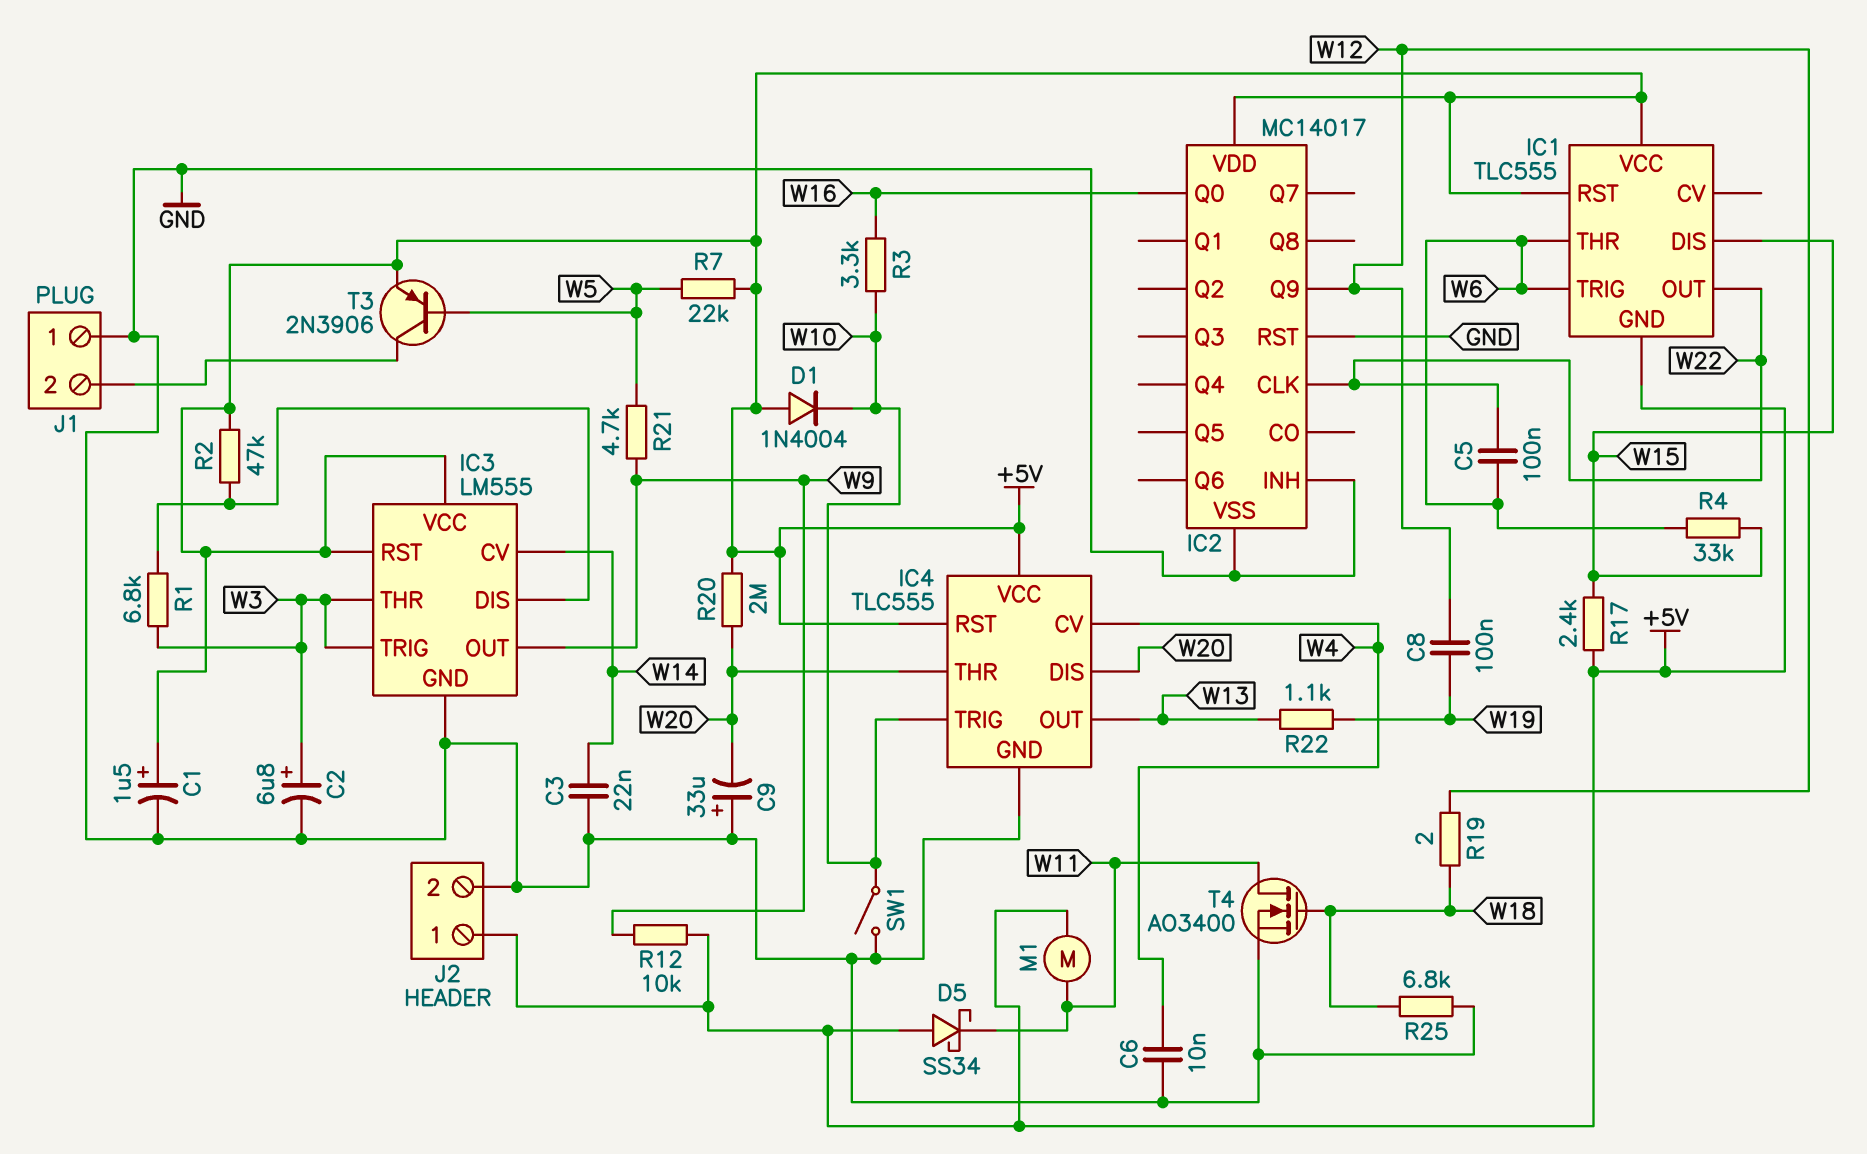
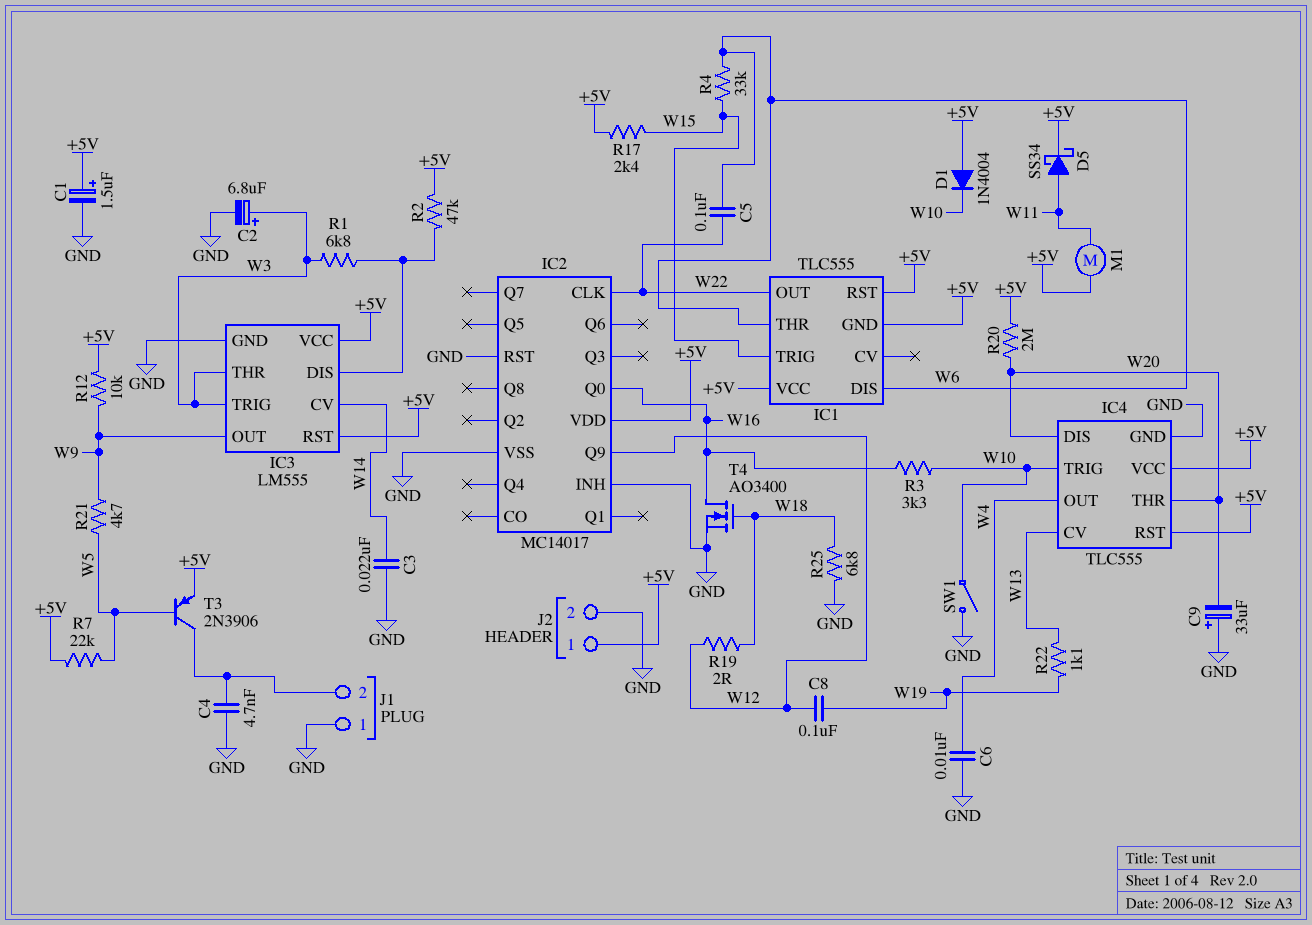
C4: none -> 4.7nF (GND, J1/2)
D5: schottky SS34 (A +5V, K W11) -> schottky SS34 (A W11, K +5V)
IC1 pin DIS: W15 -> W6
IC1 pin TRIG: W6 -> W15
IC4 pin CV: W4 -> W13
IC4 pin OUT: W13 -> W4
T4: NMOS AO3400 (G W18, D W11, S GND) -> NMOS AO3400 (G W18, D W16, S GND)

